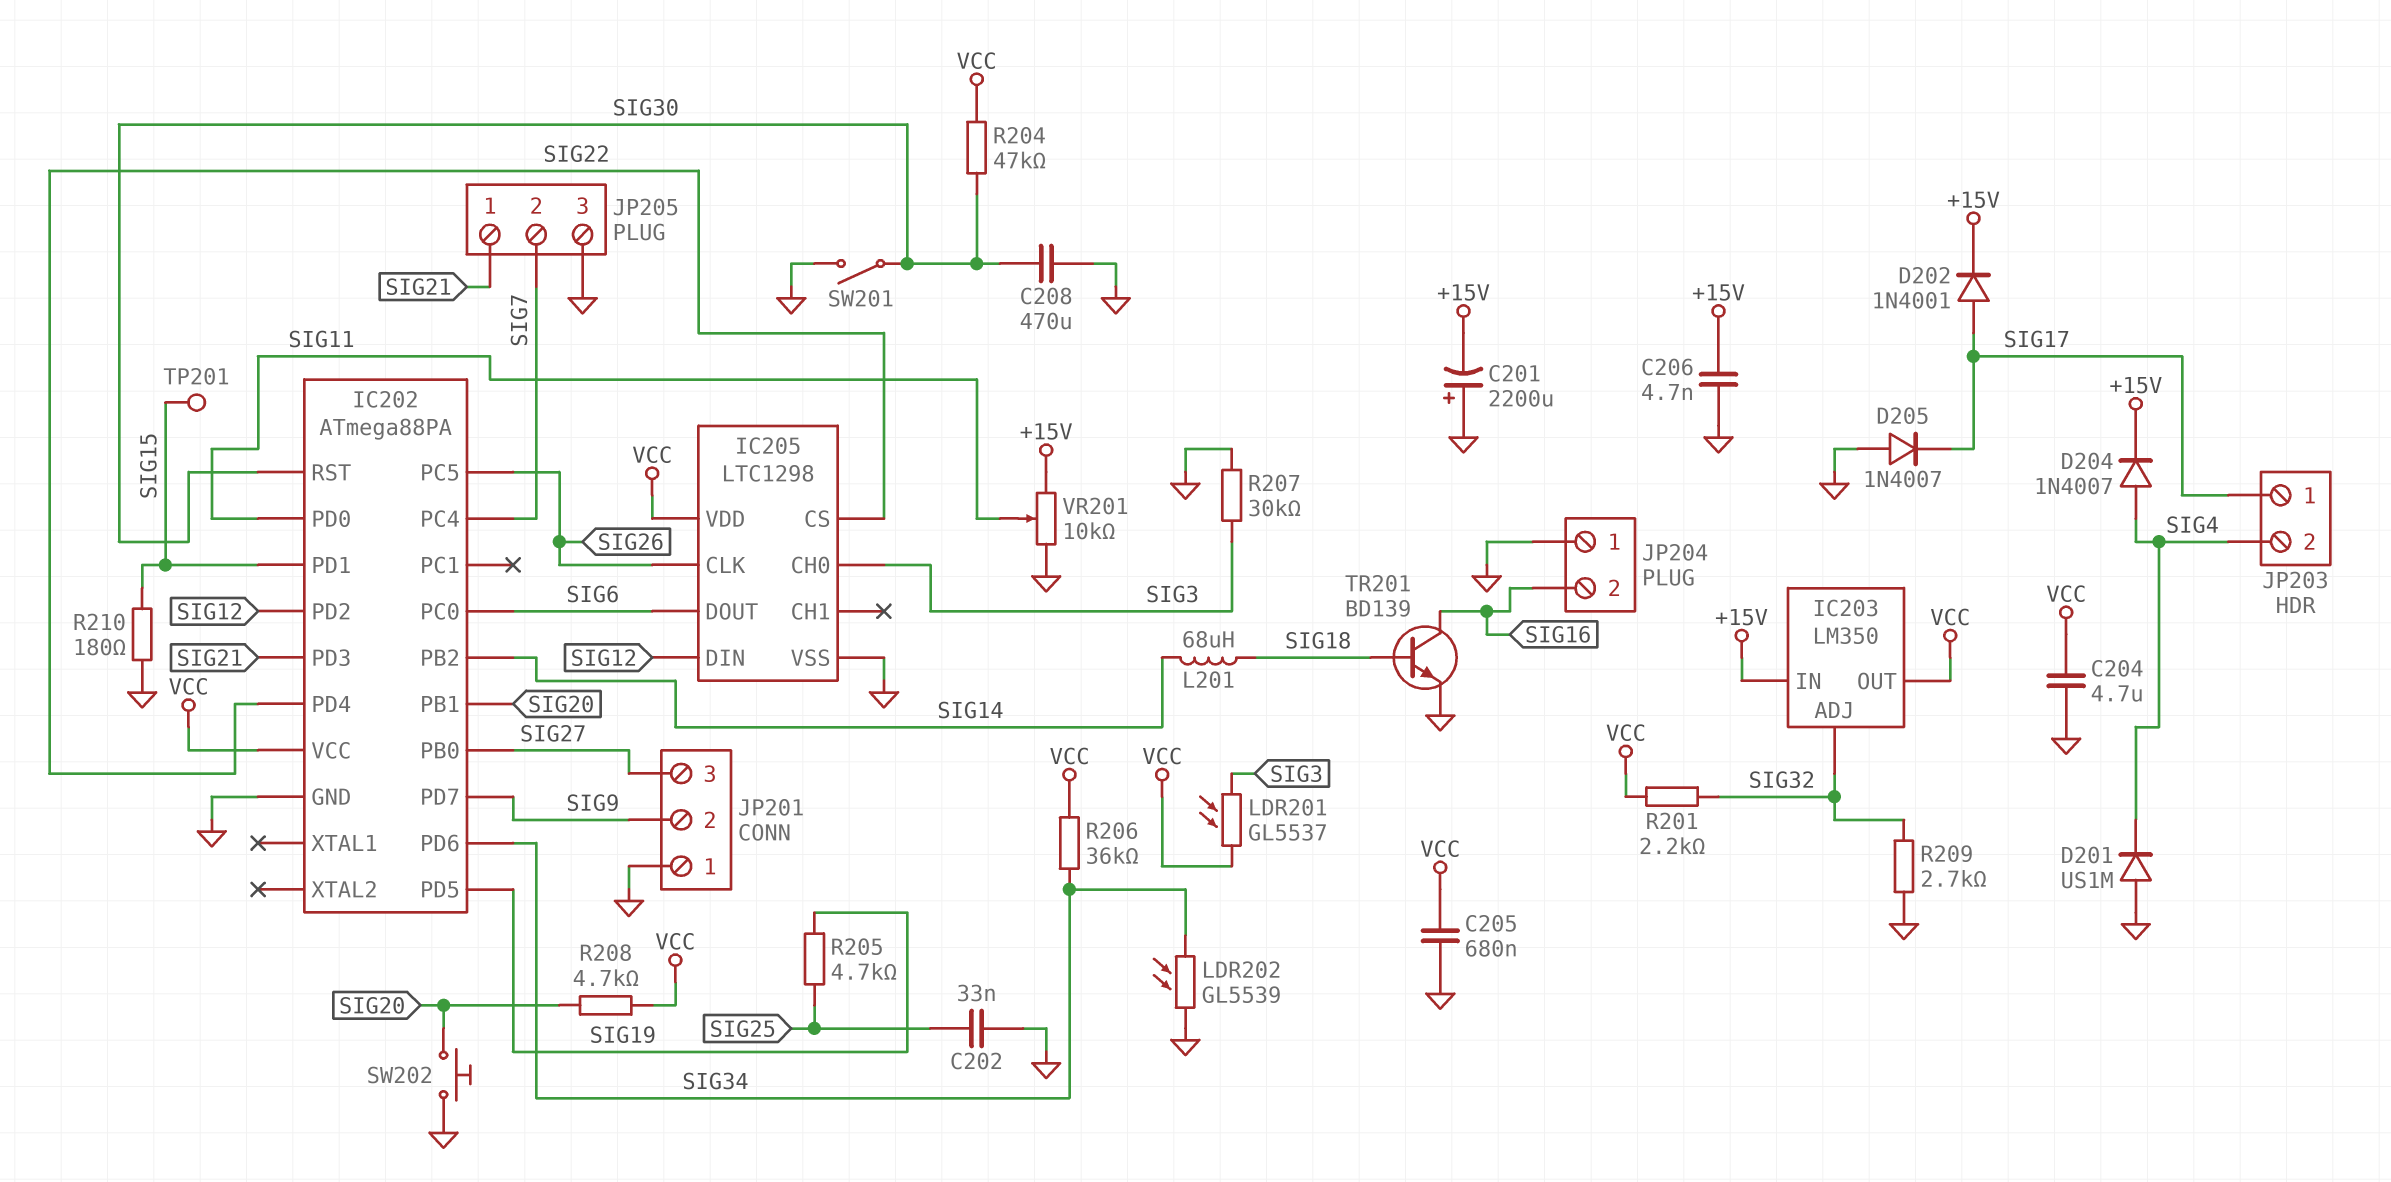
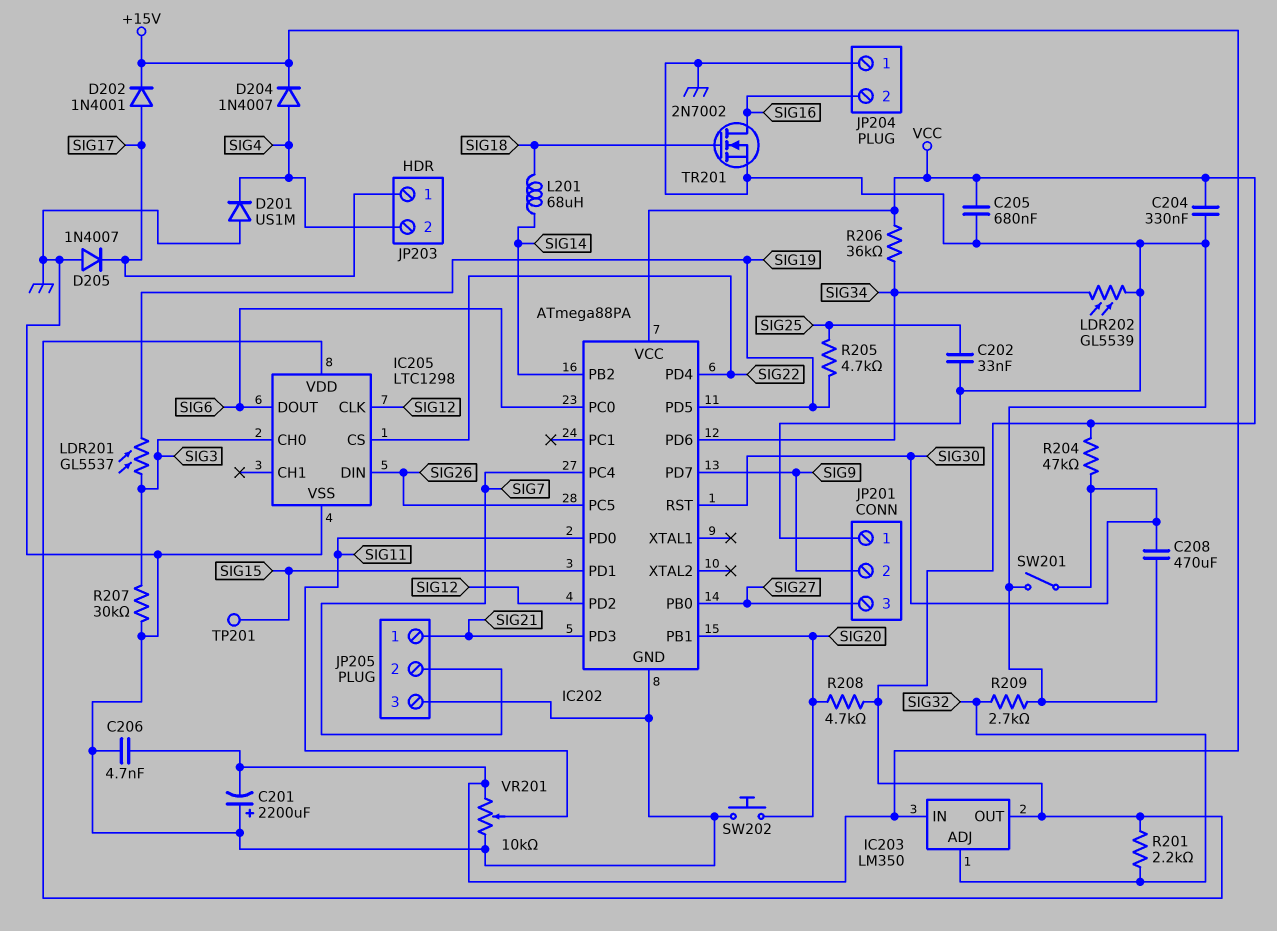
C204: 4.7uF (GND, VCC) -> 330nF (GND, VCC)
IC205 pin CLK: SIG26 -> SIG12
IC205 pin DIN: SIG12 -> SIG26
LDR201: GL5537 (SIG3, VCC) -> GL5537 (SIG3, SIG19)
R210: 180 (GND, SIG15) -> none
TR201: NPN BD139 (B SIG18, C SIG16, E GND) -> NMOS 2N7002 (G SIG18, D SIG16, S GND)

